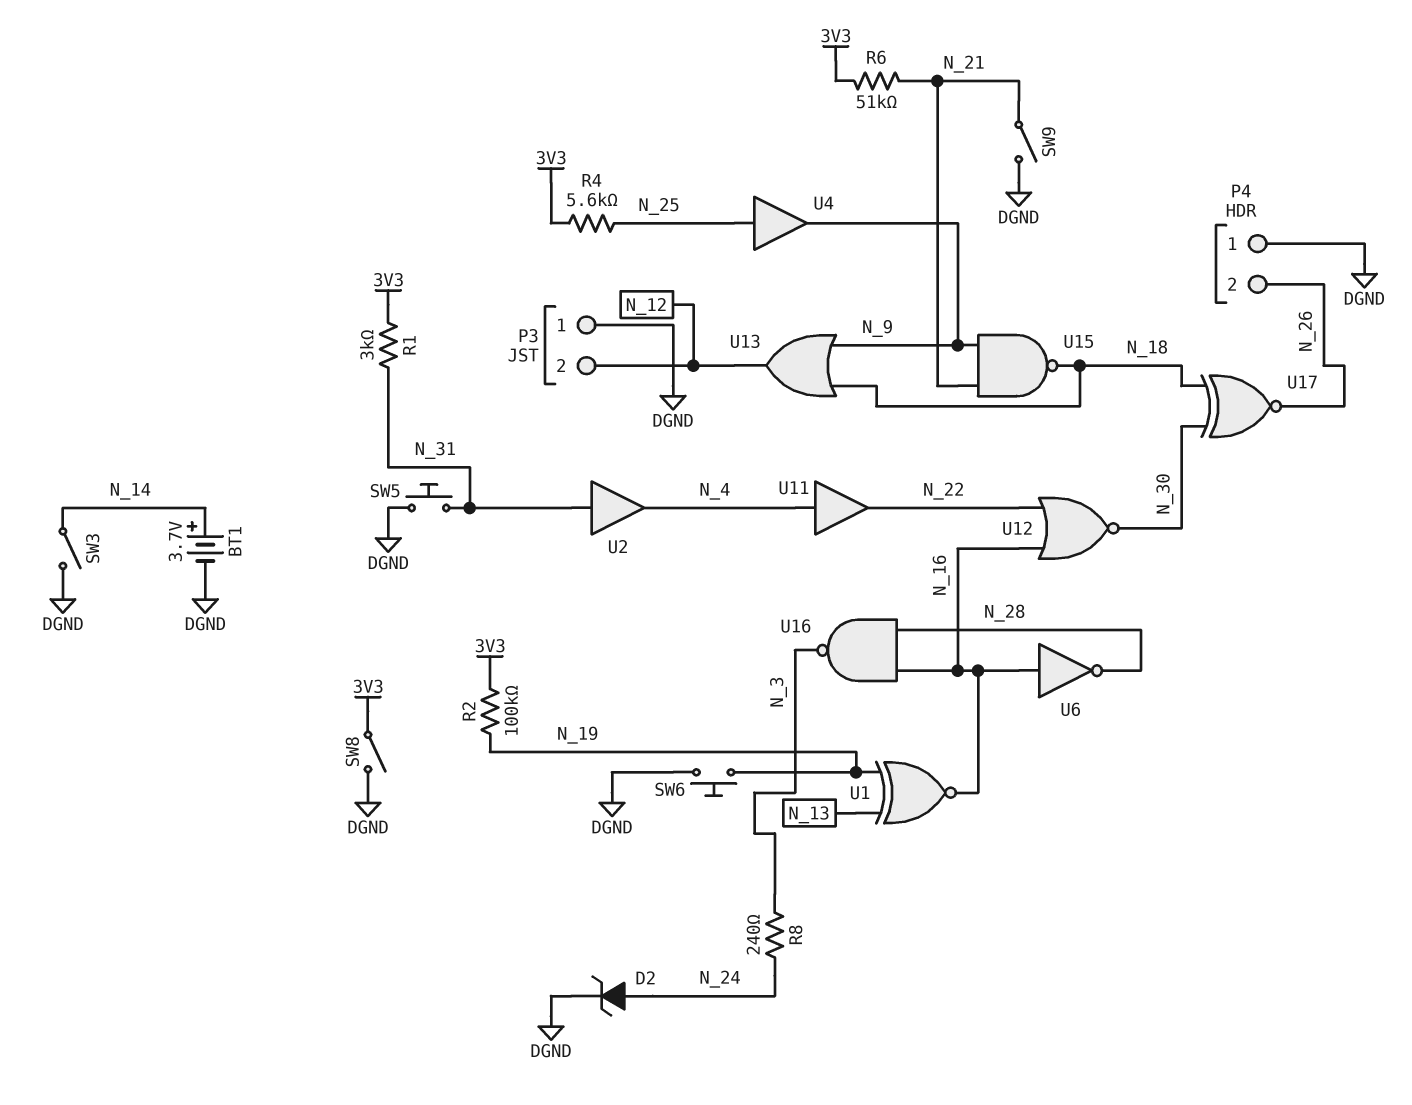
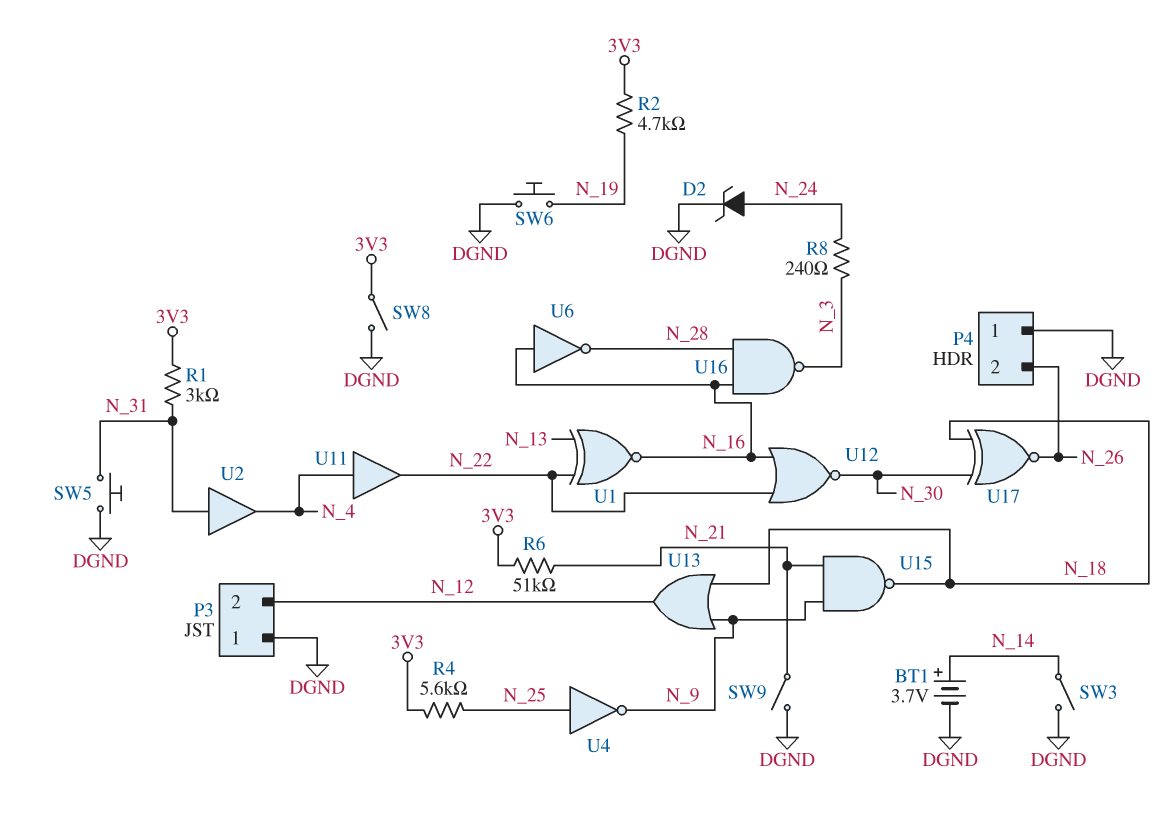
R2: 100k (3V3, N_19) -> 4.7k (3V3, N_19)
U1: XNOR (in N_13, in N_19, out N_16) -> XNOR (in N_13, in N_22, out N_16)
U4: buffer (in N_25, out N_9) -> NOT (in N_25, out N_9)

